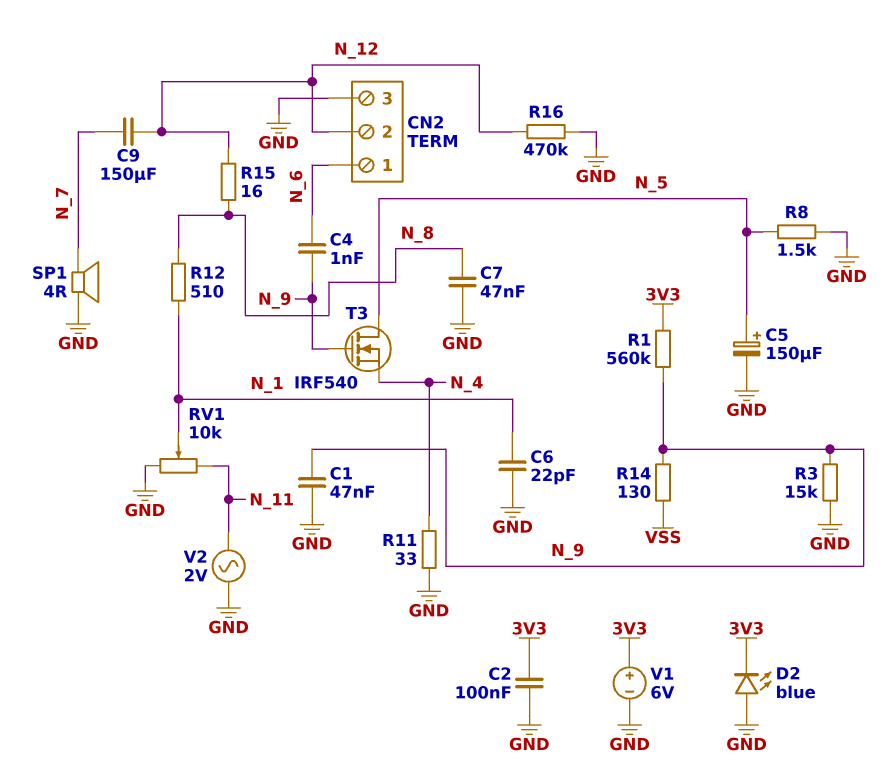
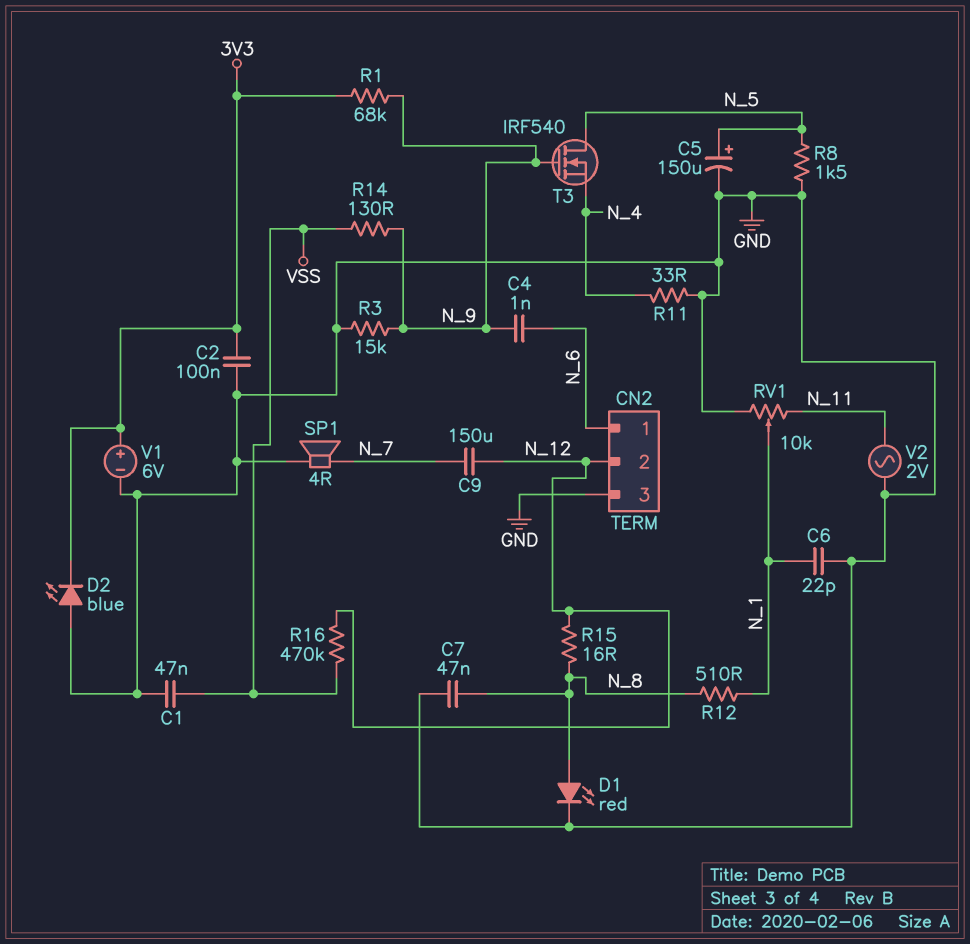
C1: 47nF (GND, N_9) -> 47nF (GND, VSS)
D1: none -> LED red (A N_8, K GND)
R1: 560k (3V3, N_9) -> 68k (3V3, N_9)
R16: 470k (GND, N_12) -> 470k (N_12, VSS)

